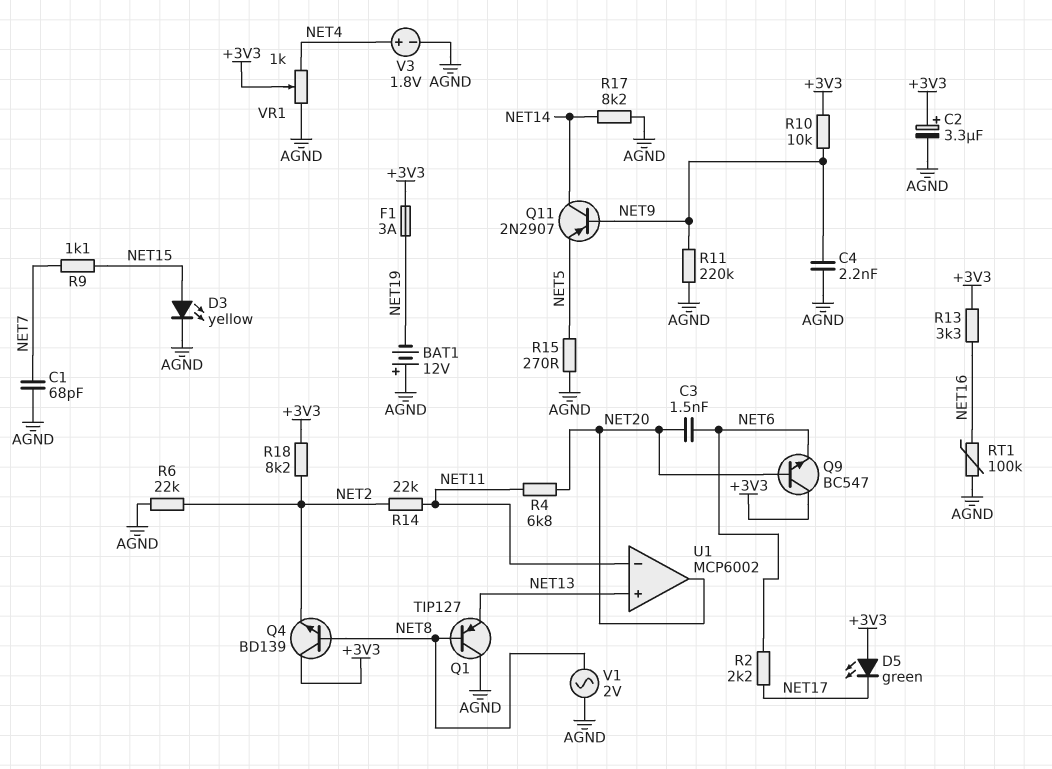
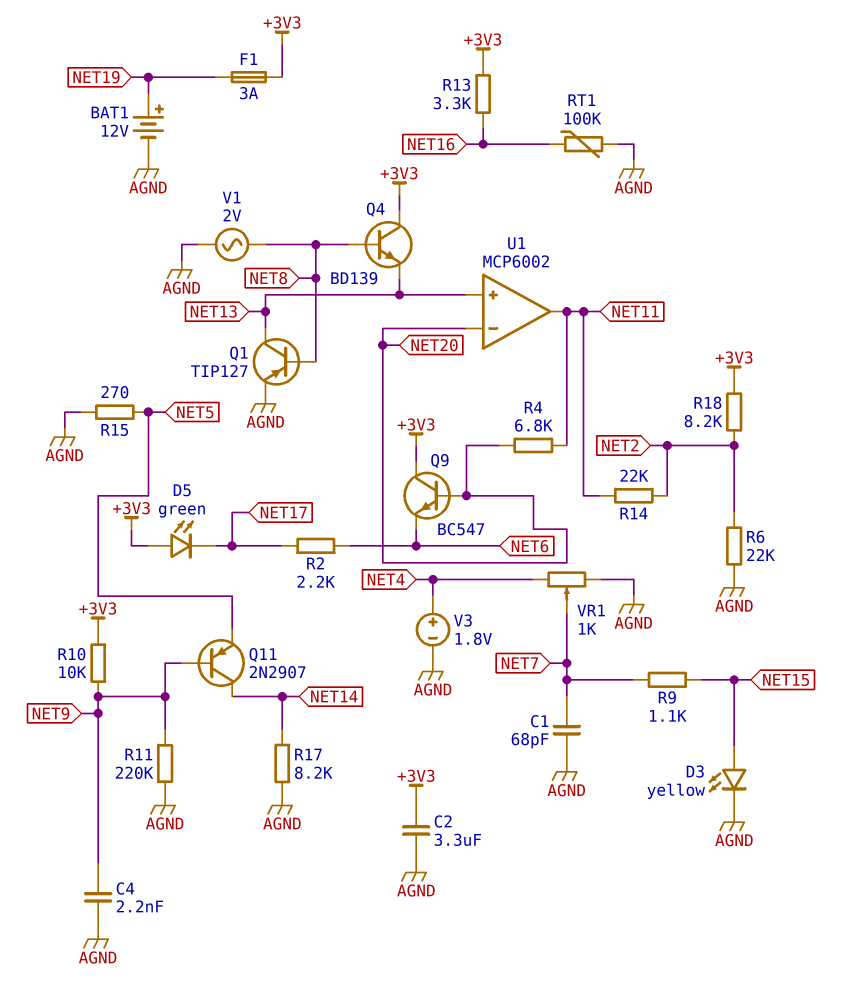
BAT1: 12V (plus AGND, minus NET19) -> 12V (plus NET19, minus AGND)
C2: 3.3uF (plus +3V3, minus AGND) -> 3.3uF (+3V3, AGND)
C3: 1.5nF (NET6, NET20) -> none
Q1: PNP TIP127 (B NET8, C AGND, E NET13) -> PNP TIP127 (B NET8, C NET13, E AGND)
Q4: NPN BD139 (B NET8, C +3V3, E NET2) -> NPN BD139 (B NET8, C +3V3, E NET13)
U1 pin in-: NET11 -> NET20
U1 pin out: NET20 -> NET11
VR1: 1k (AGND, NET4, wiper +3V3) -> 1k (AGND, NET4, wiper NET7)

